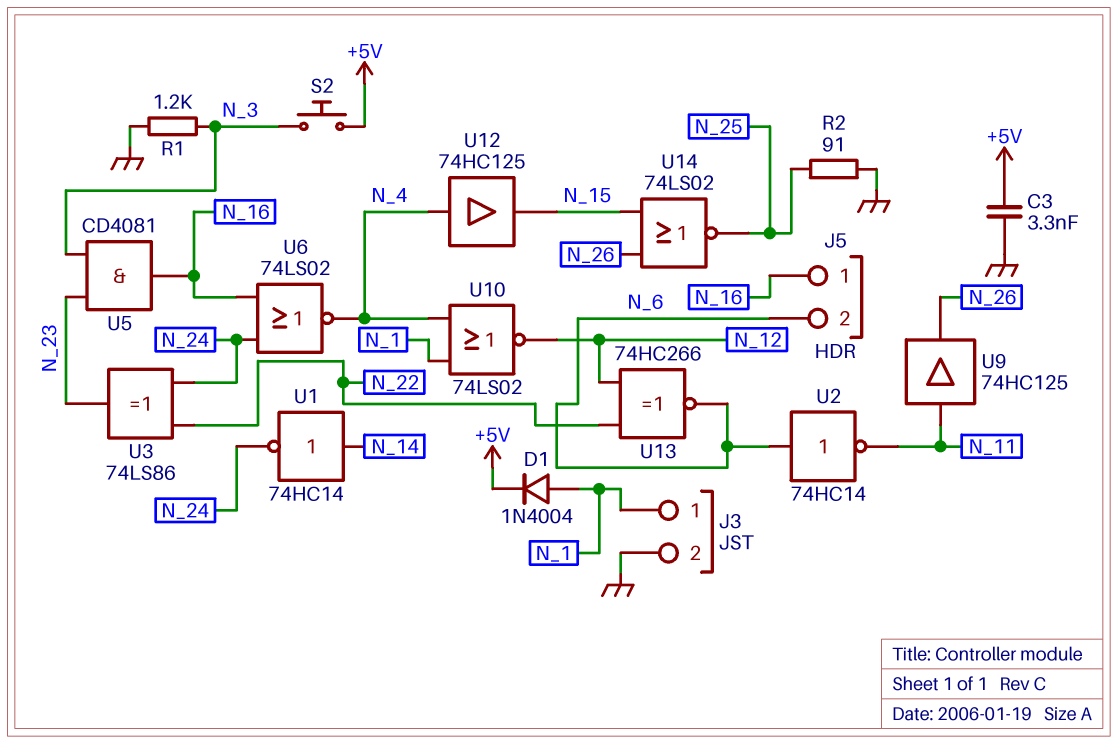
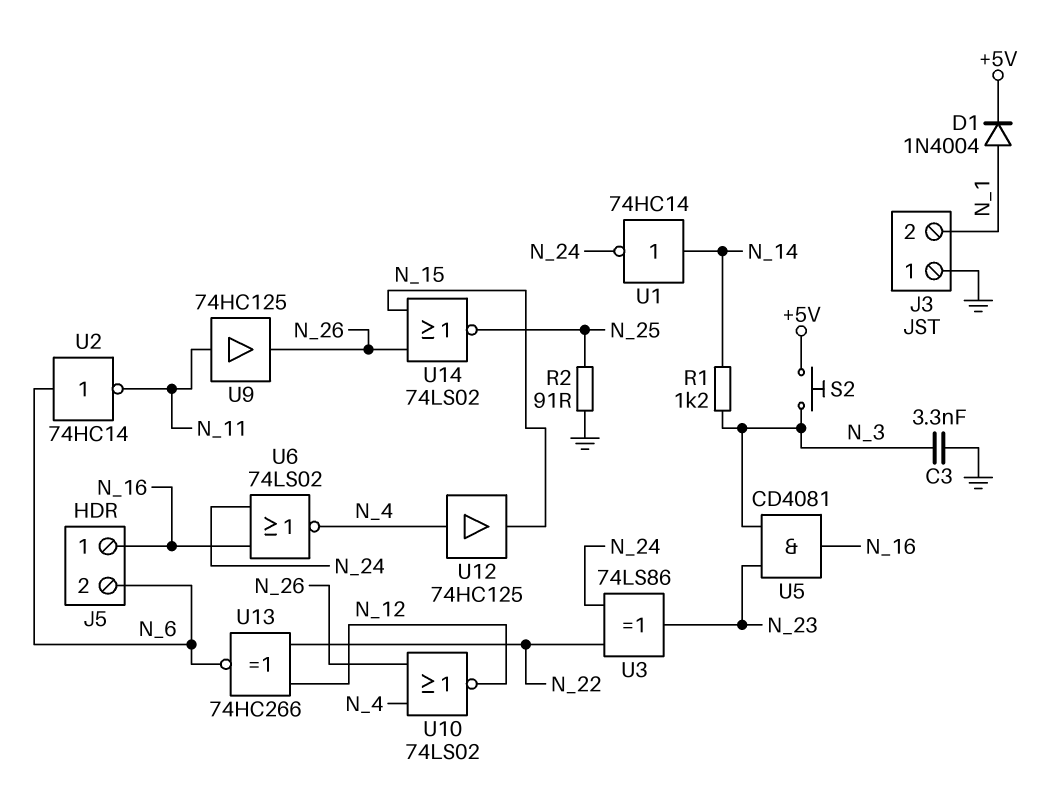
C3: 3.3nF (+5V, GND) -> 3.3nF (GND, N_3)
J3 pin 1: N_1 -> GND
J3 pin 2: GND -> N_1
R1: 1.2k (GND, N_3) -> 1.2k (N_3, N_14)
U10: NOR 74LS02 (in N_1, in N_4, out N_12) -> NOR 74LS02 (in N_4, in N_26, out N_12)

